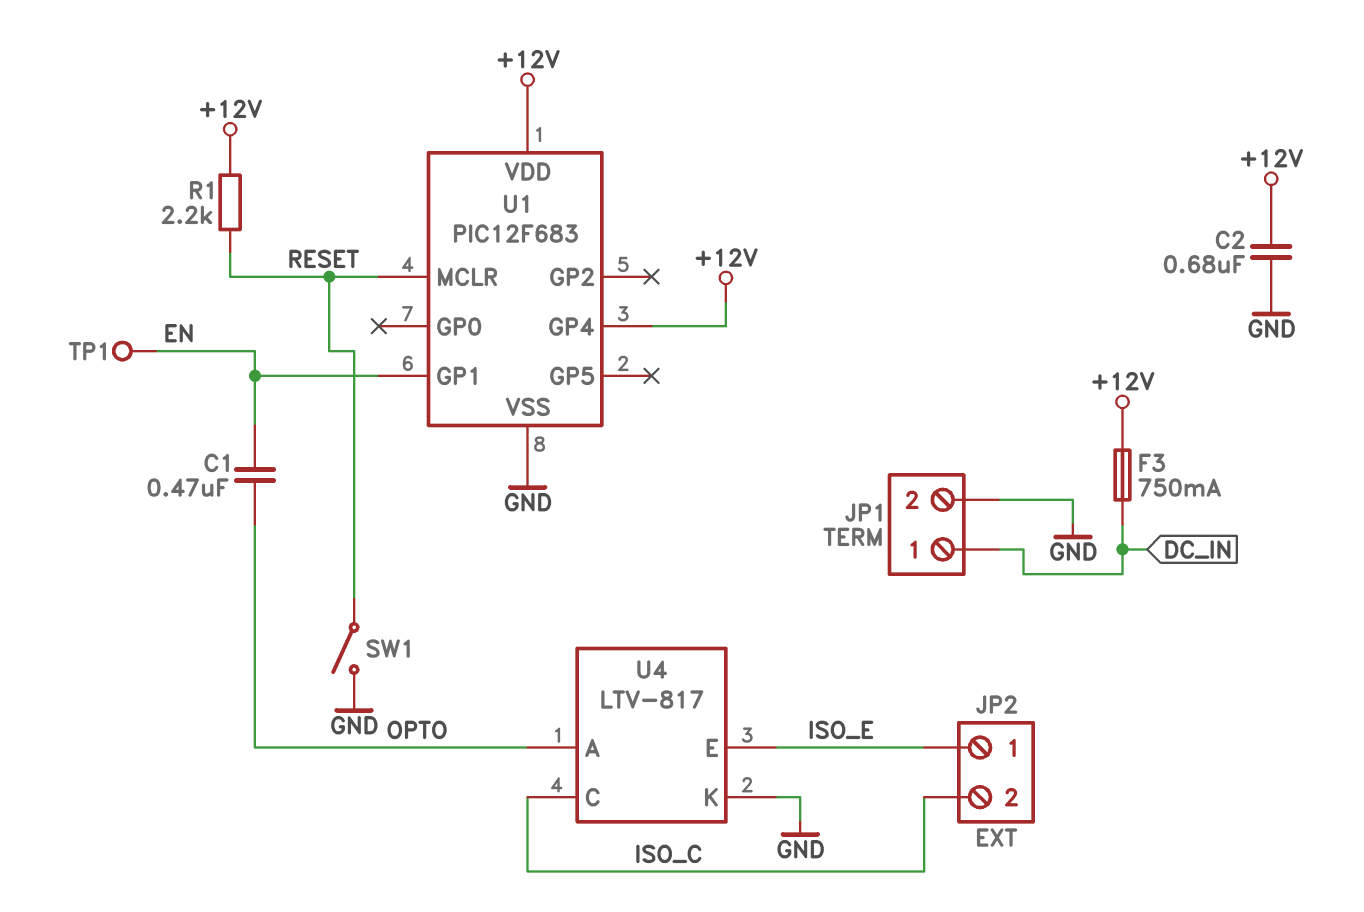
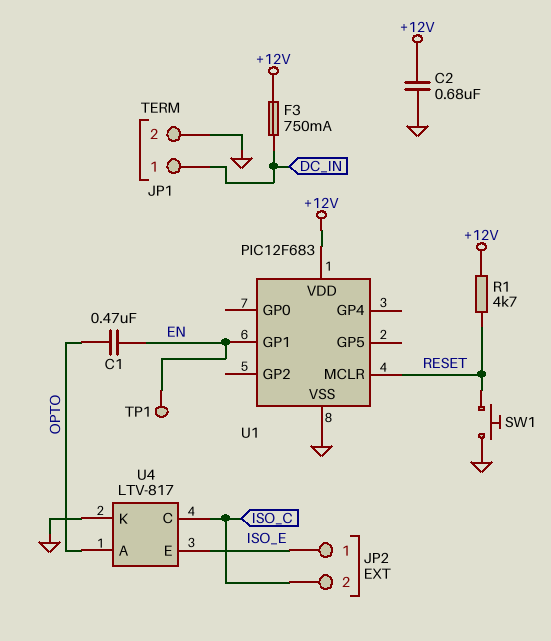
R1: 2.2k (+12V, RESET) -> 4.7k (+12V, RESET)
SW1: switch (GND, RESET) -> button (GND, RESET)
U1 pin GP4: +12V -> none

